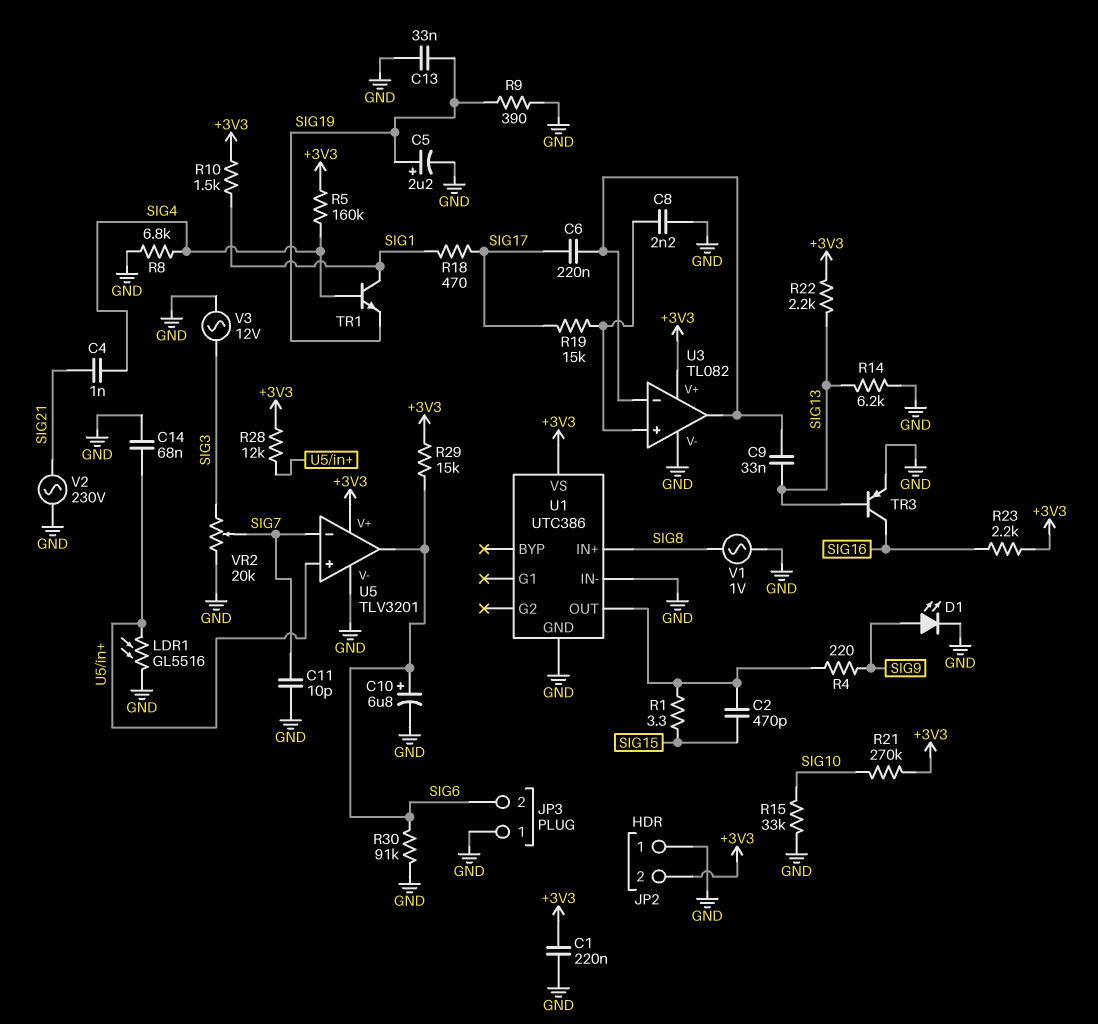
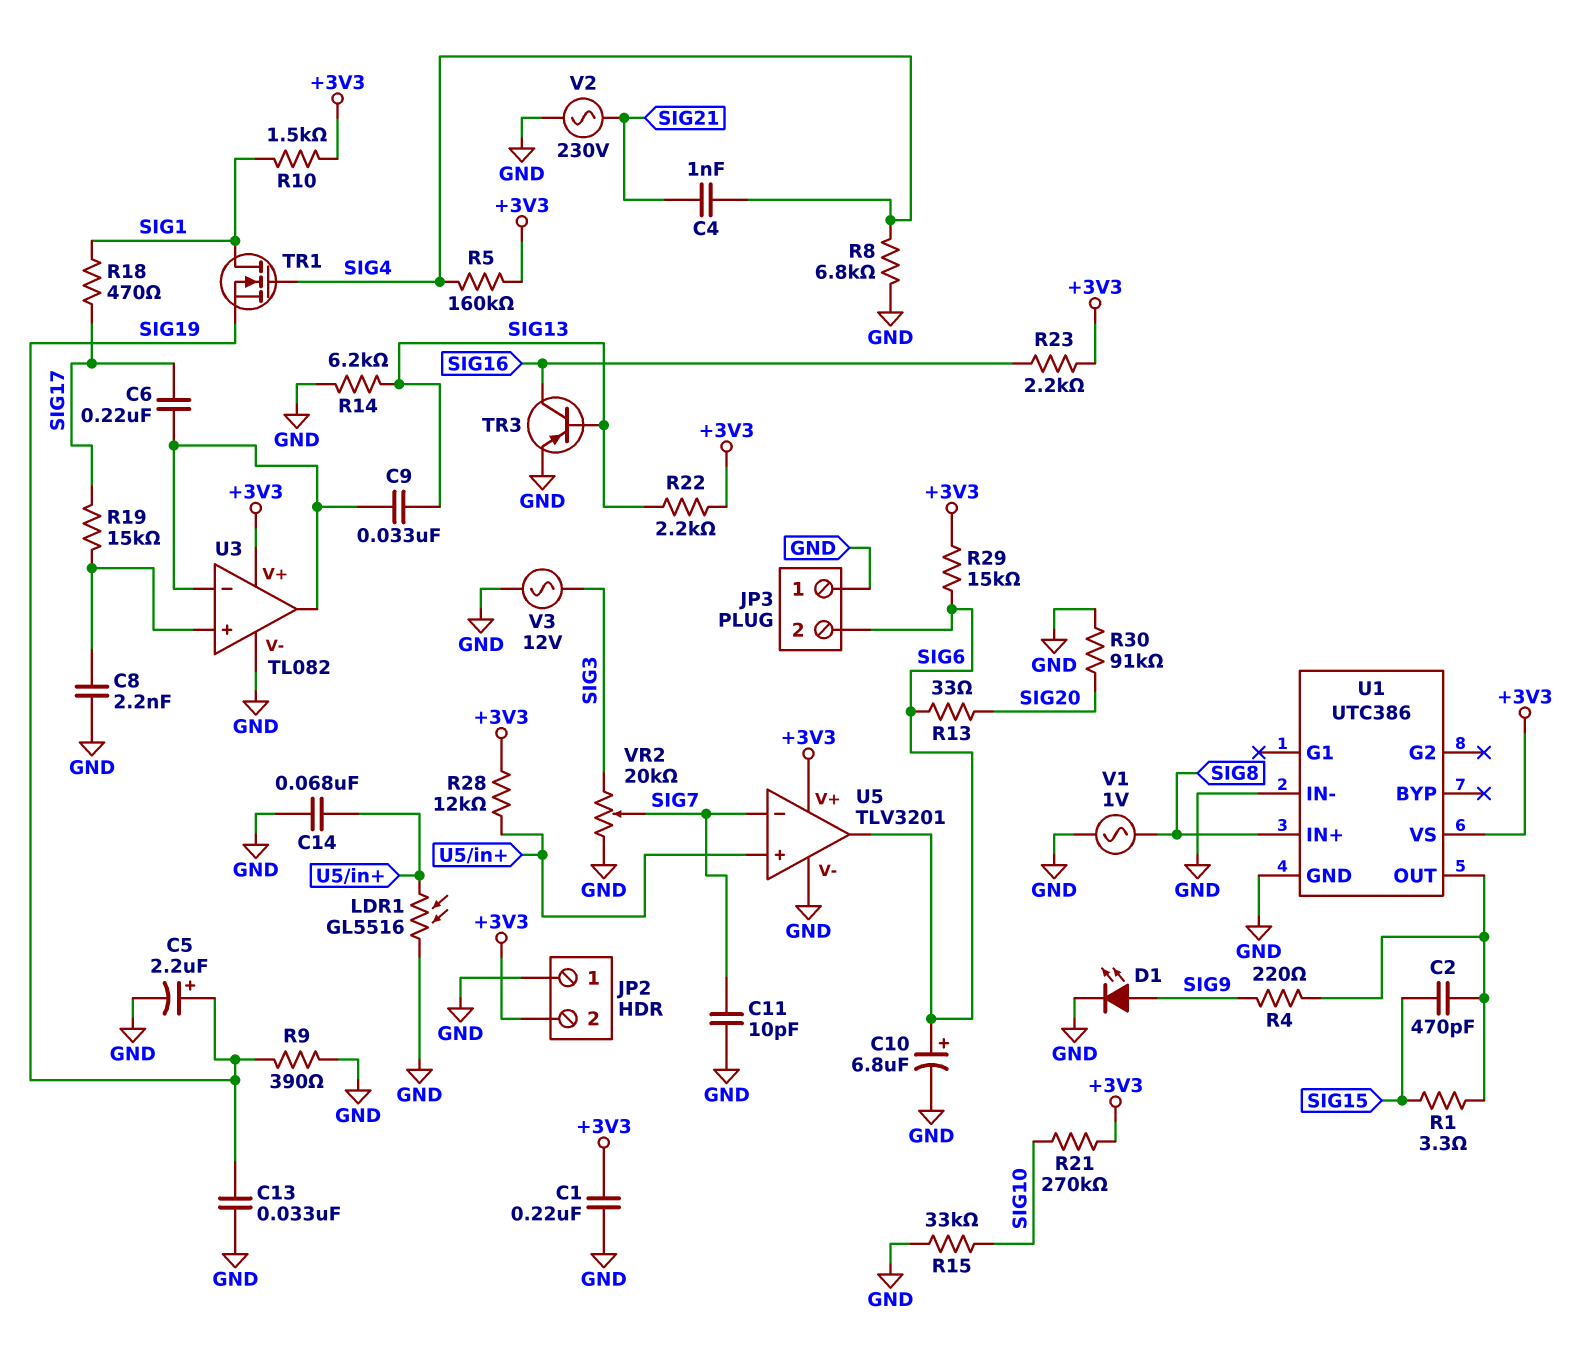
R13: none -> 33 (SIG6, SIG20)
R30: 91k (GND, SIG6) -> 91k (GND, SIG20)
TR1: NPN (B SIG4, C SIG1, E SIG19) -> NMOS (G SIG4, D SIG1, S SIG19)

